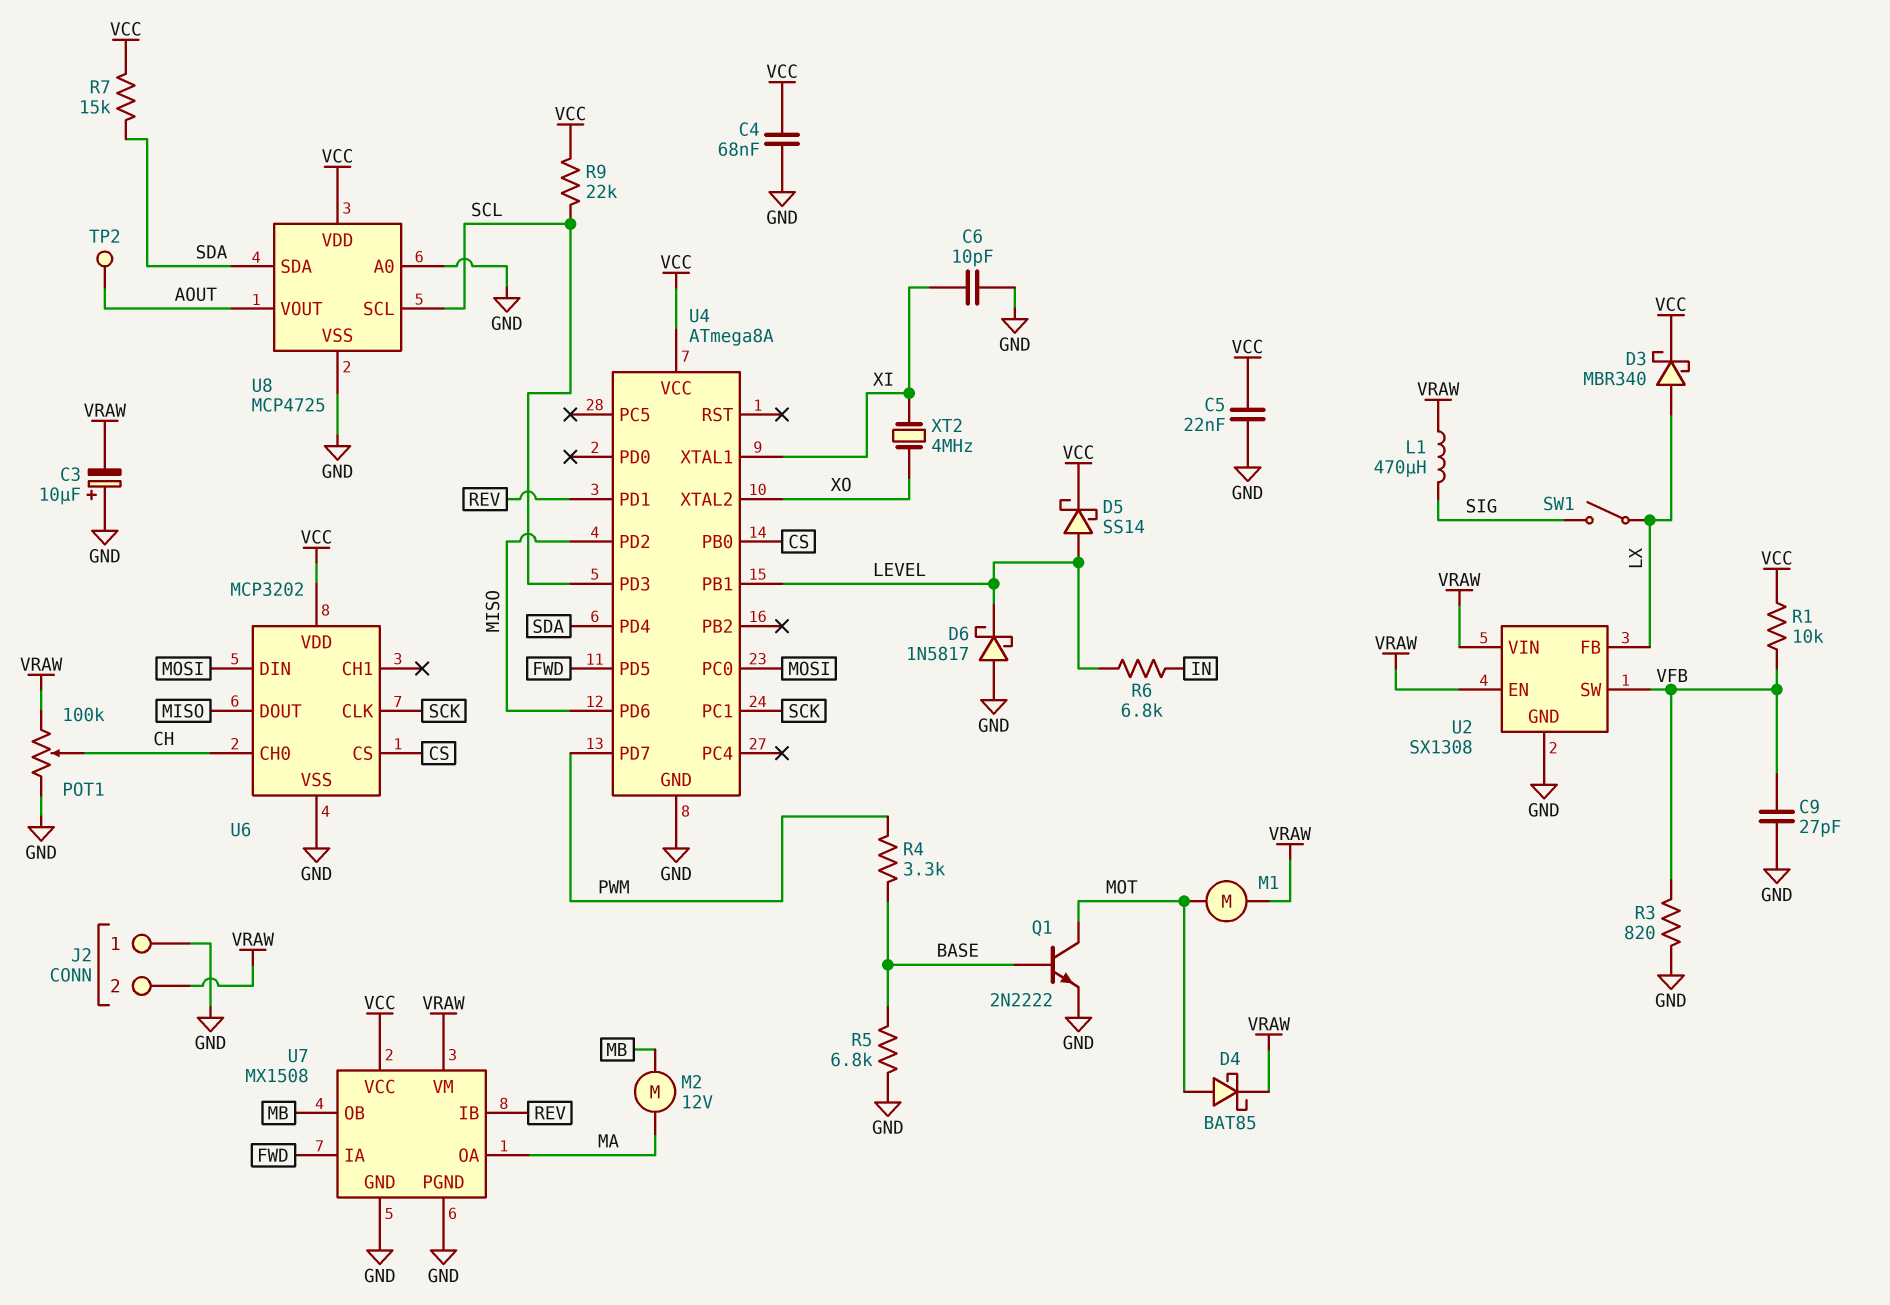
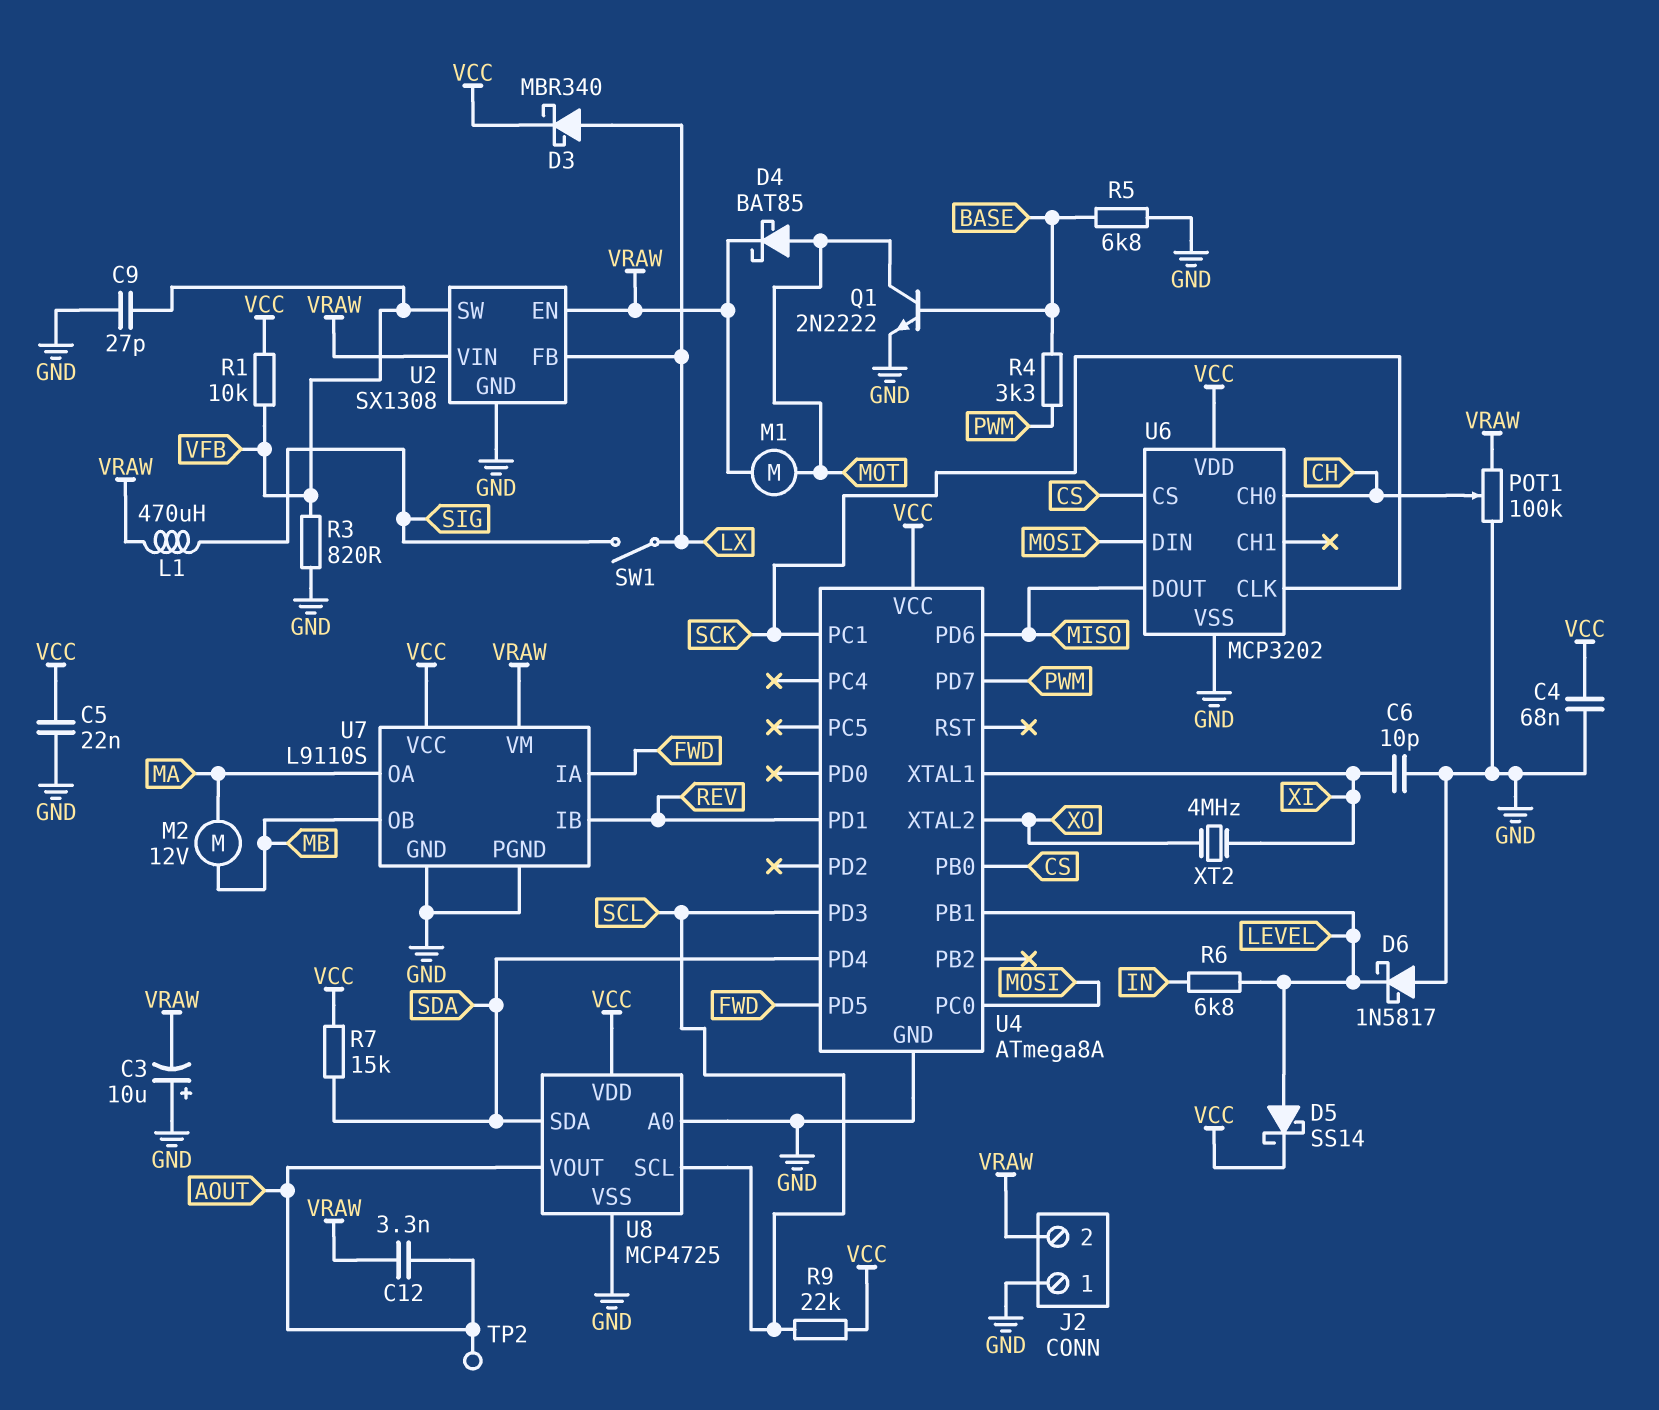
C12: none -> 3.3nF (AOUT, VRAW)
U4 pin PD2: MISO -> none
U7: MX1508 -> L9110S

